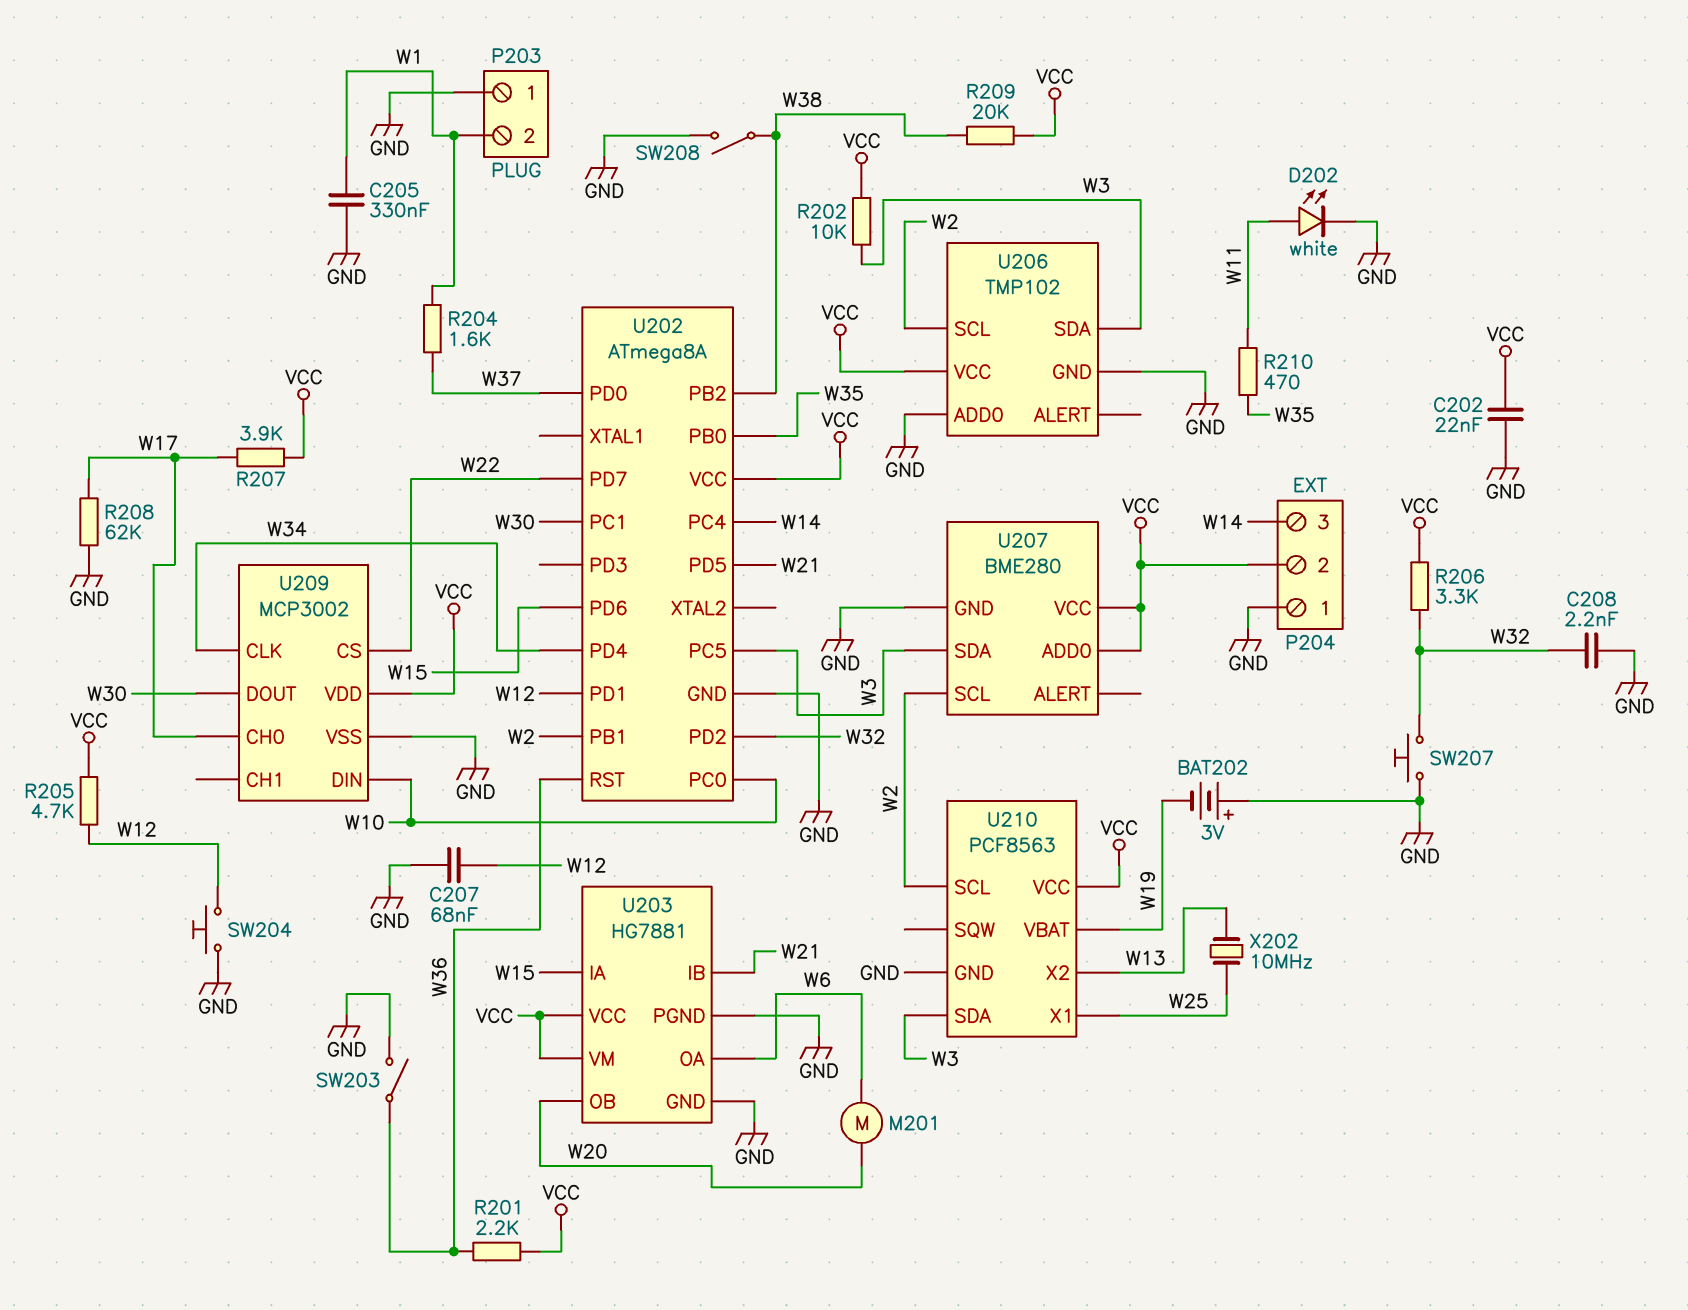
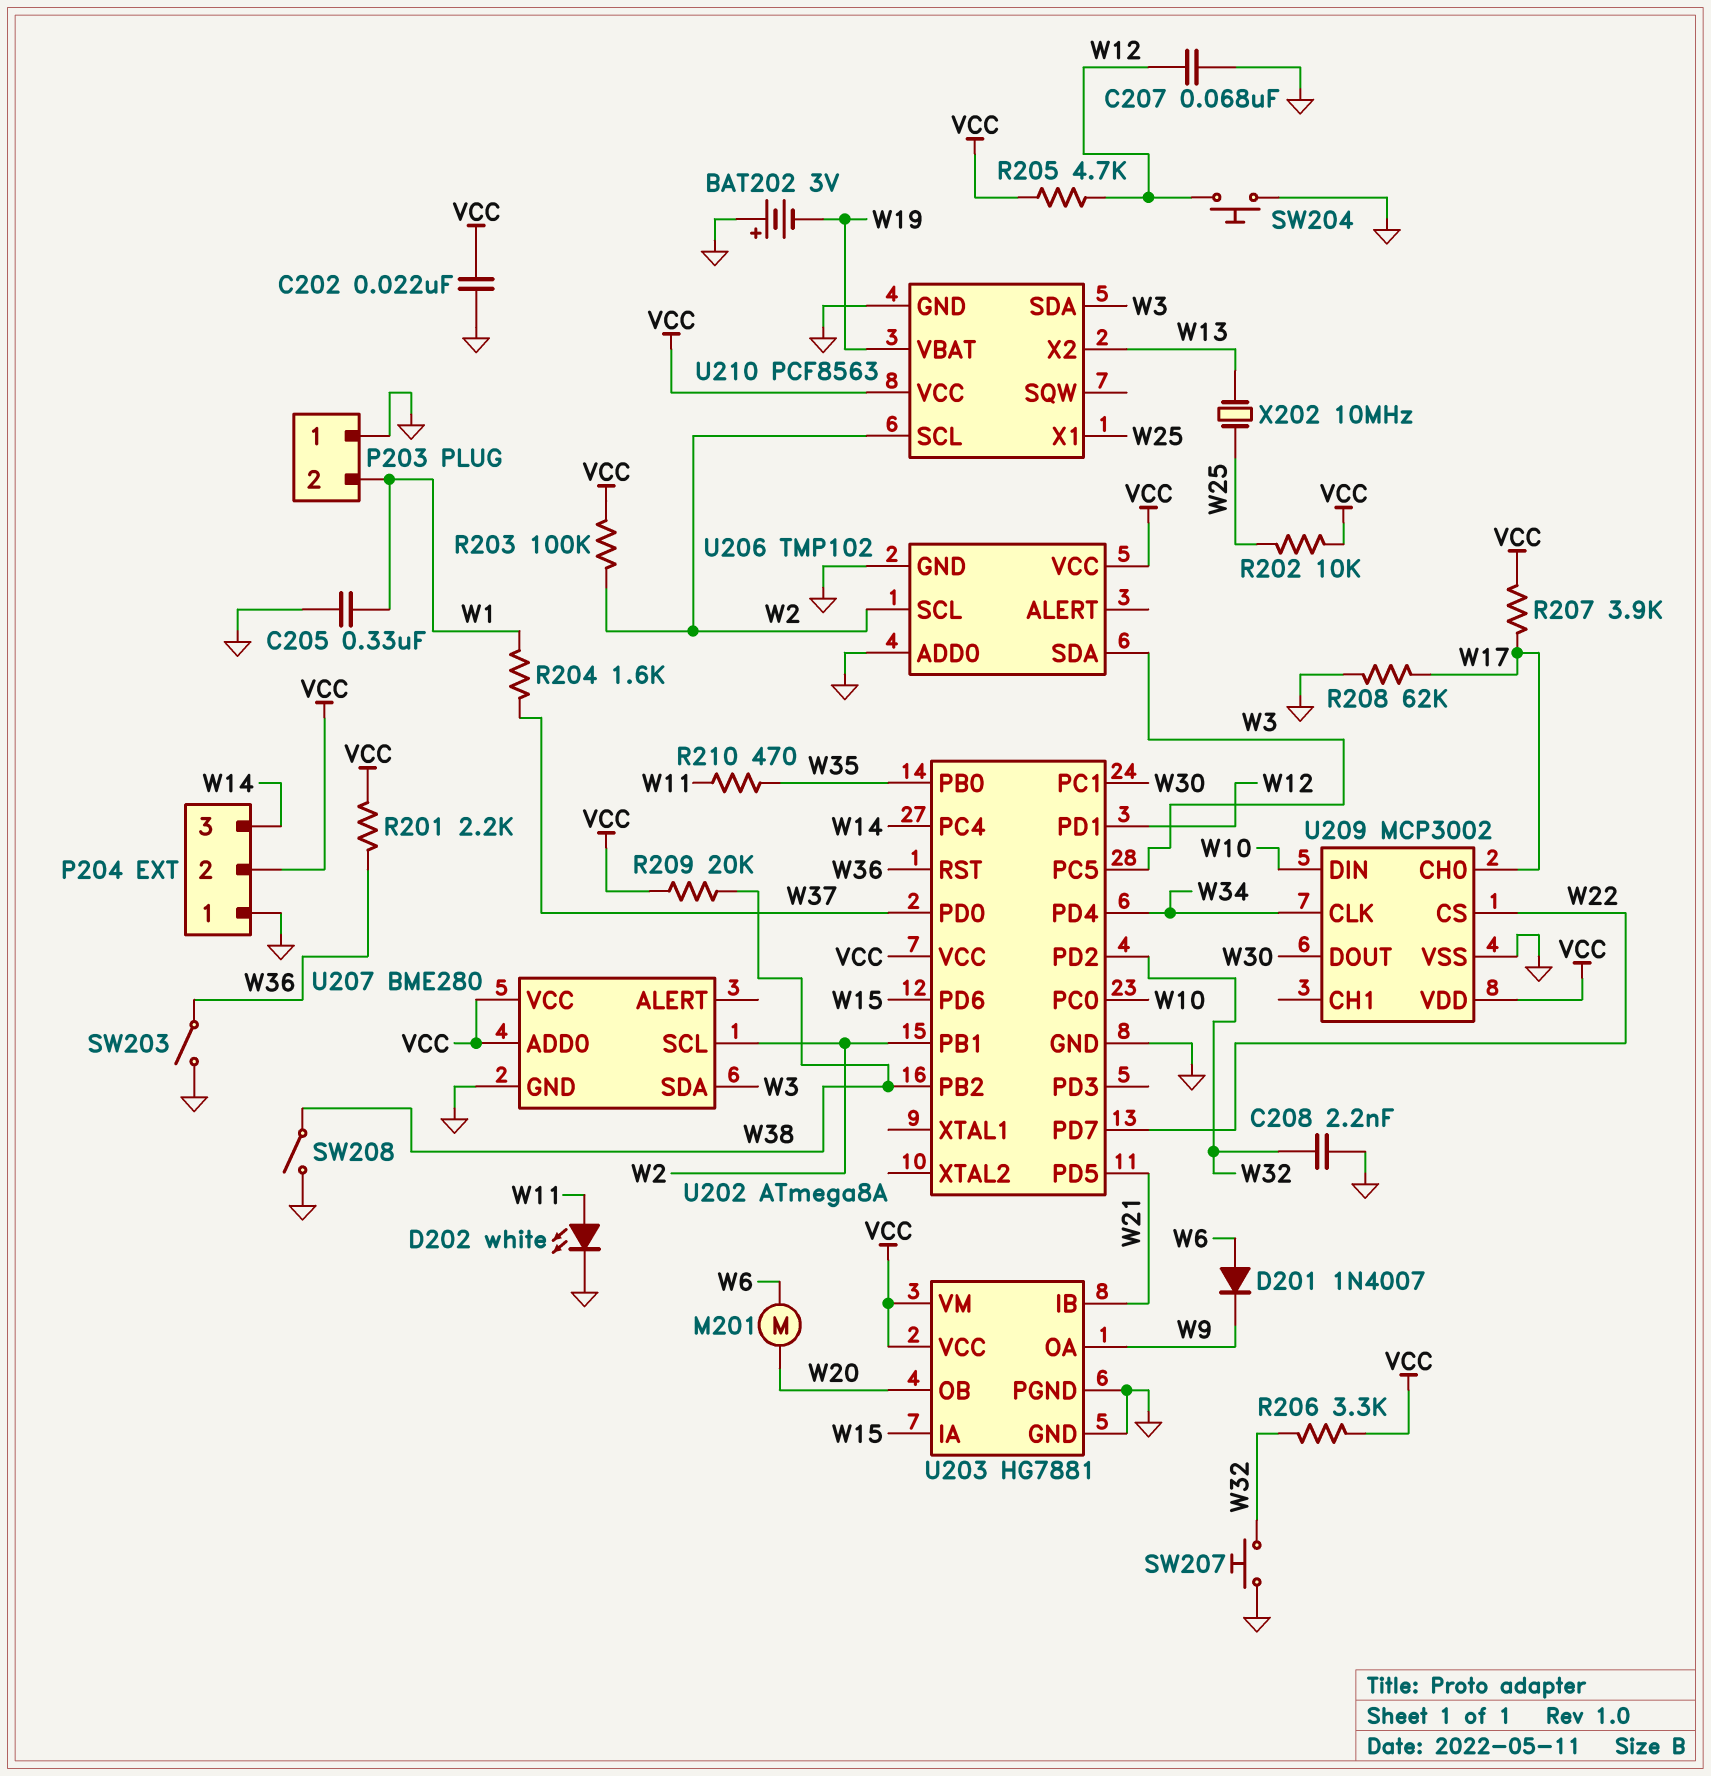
D201: none -> diode 1N4007 (A W6, K W9)
R202: 10k (VCC, W3) -> 10k (VCC, W25)
R203: none -> 100k (VCC, W2)
U203 pin OA: W6 -> W9

